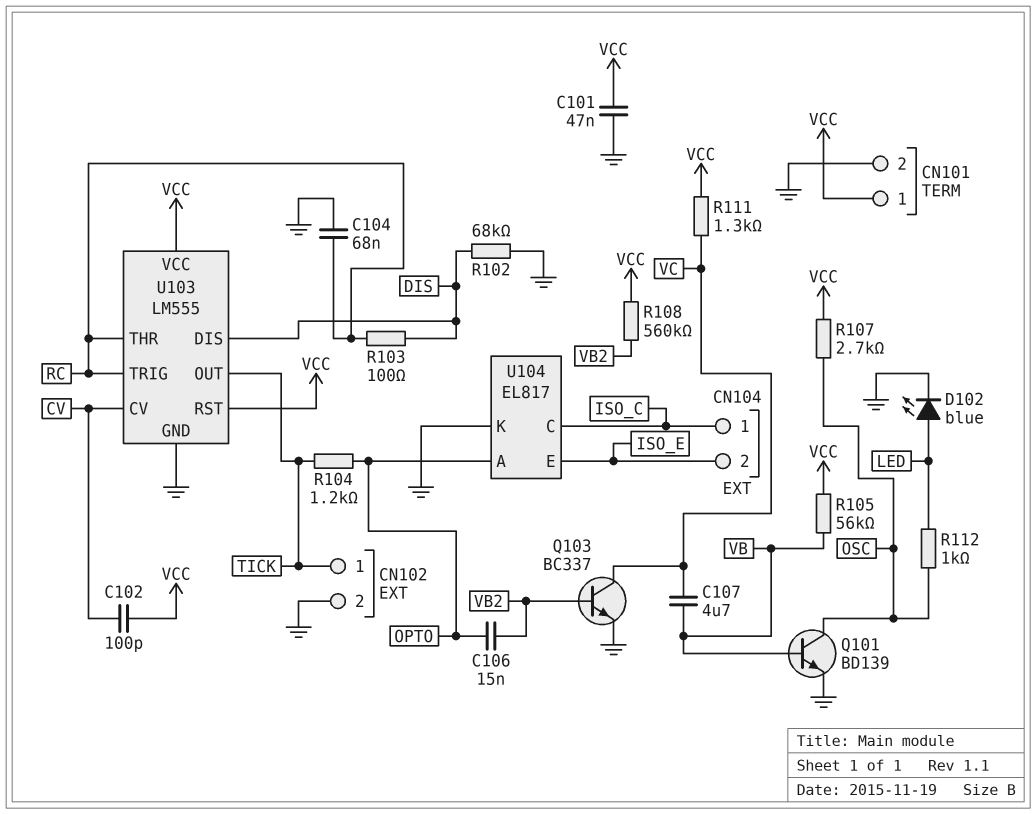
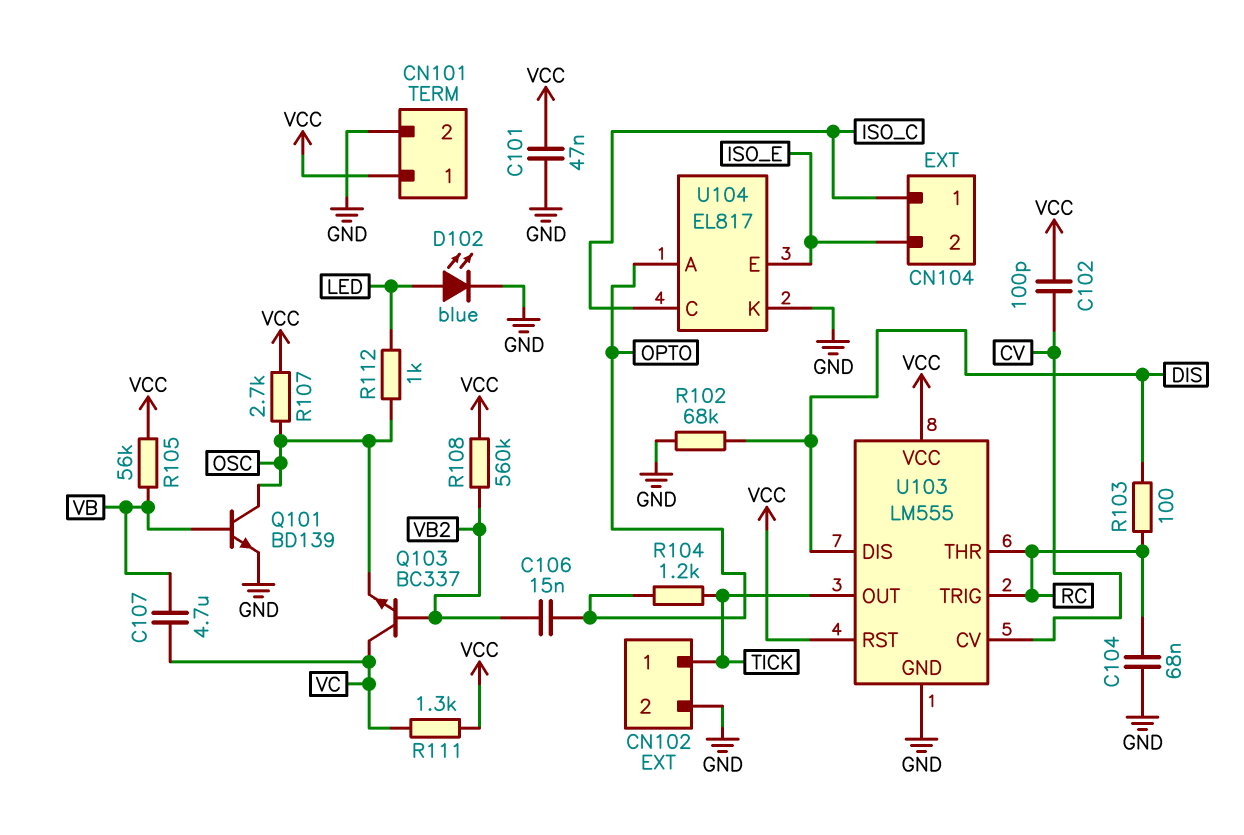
Q103: NPN BC337 (B VB2, C VC, E GND) -> NPN BC337 (B VB2, C VC, E OSC)

